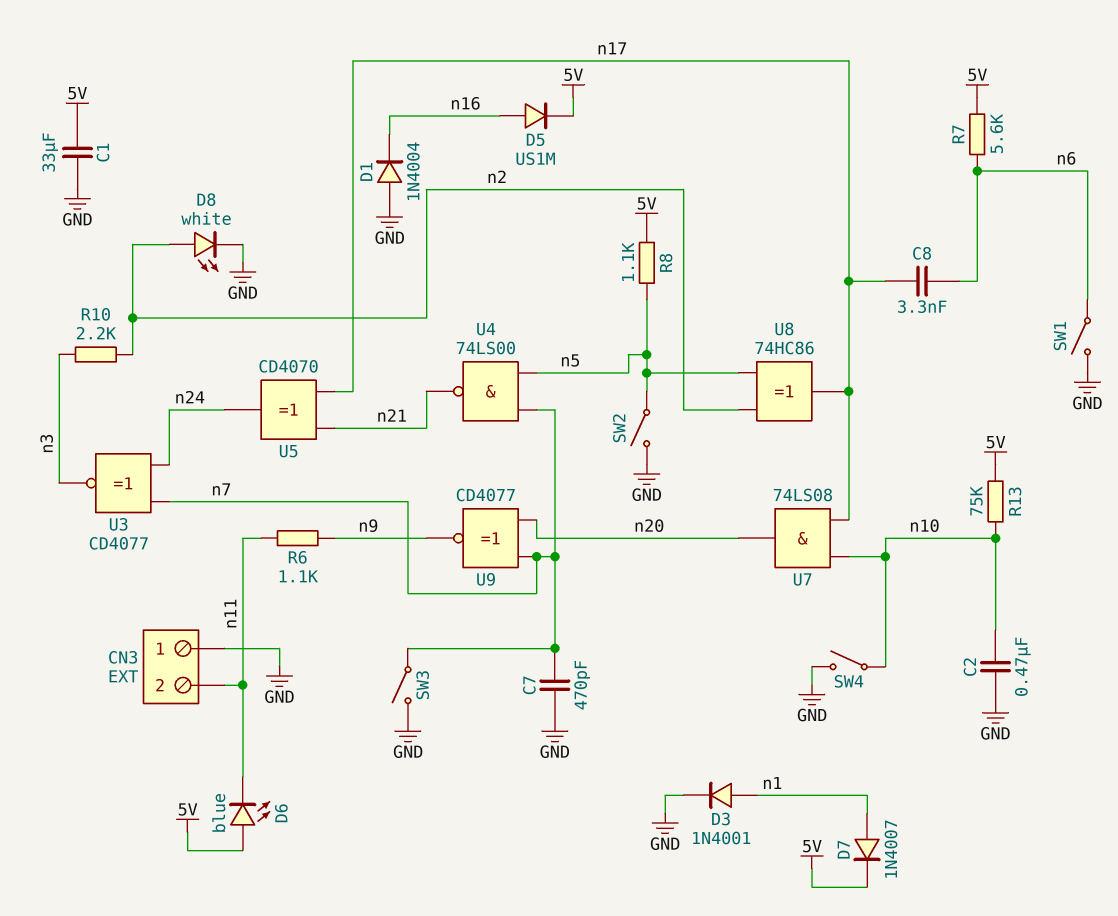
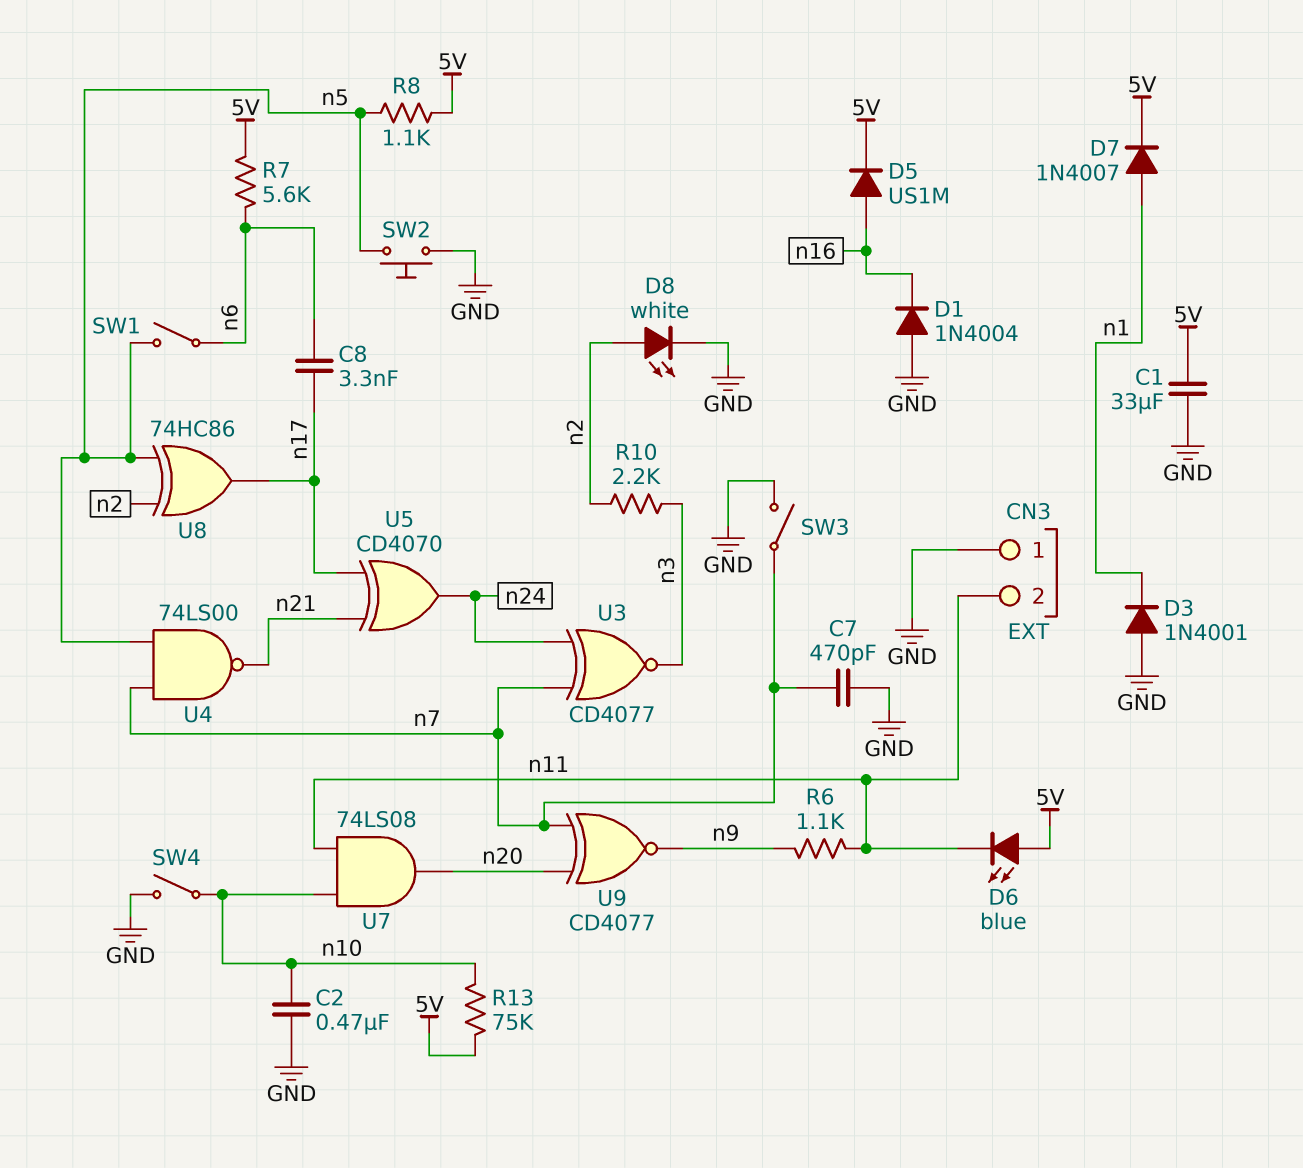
D3: diode 1N4001 (A n1, K GND) -> diode 1N4001 (A GND, K n1)
SW1: switch (GND, n6) -> switch (n5, n6)
SW2: switch (GND, n5) -> button (GND, n5)
U7: AND 74LS08 (in n10, in n17, out n20) -> AND 74LS08 (in n10, in n11, out n20)

